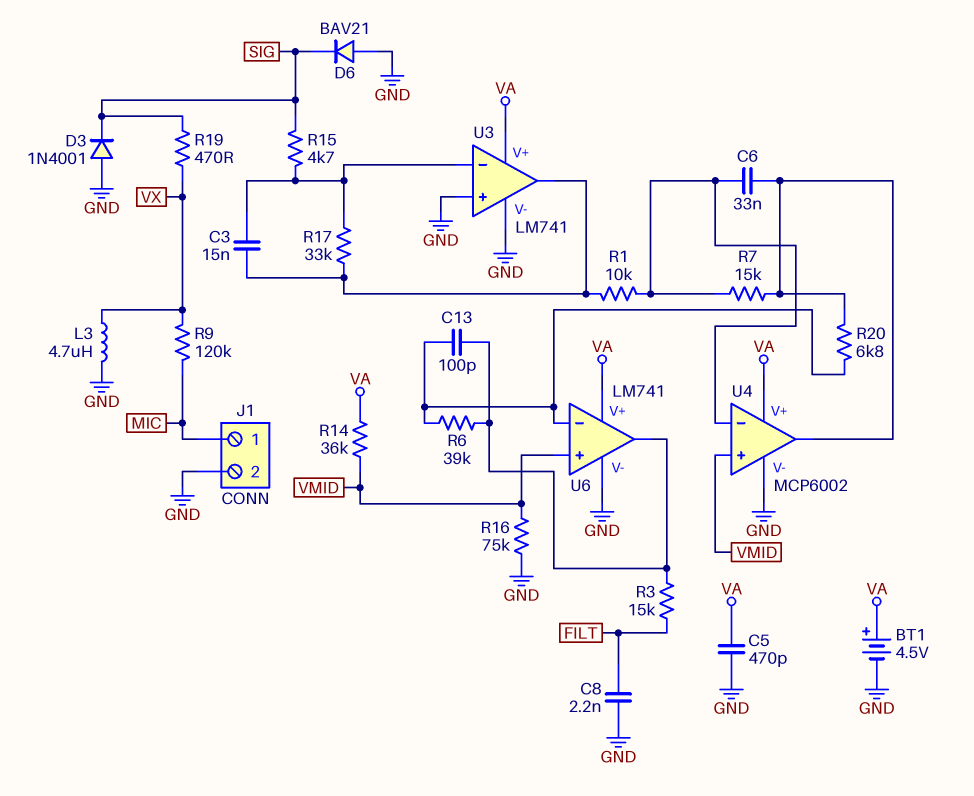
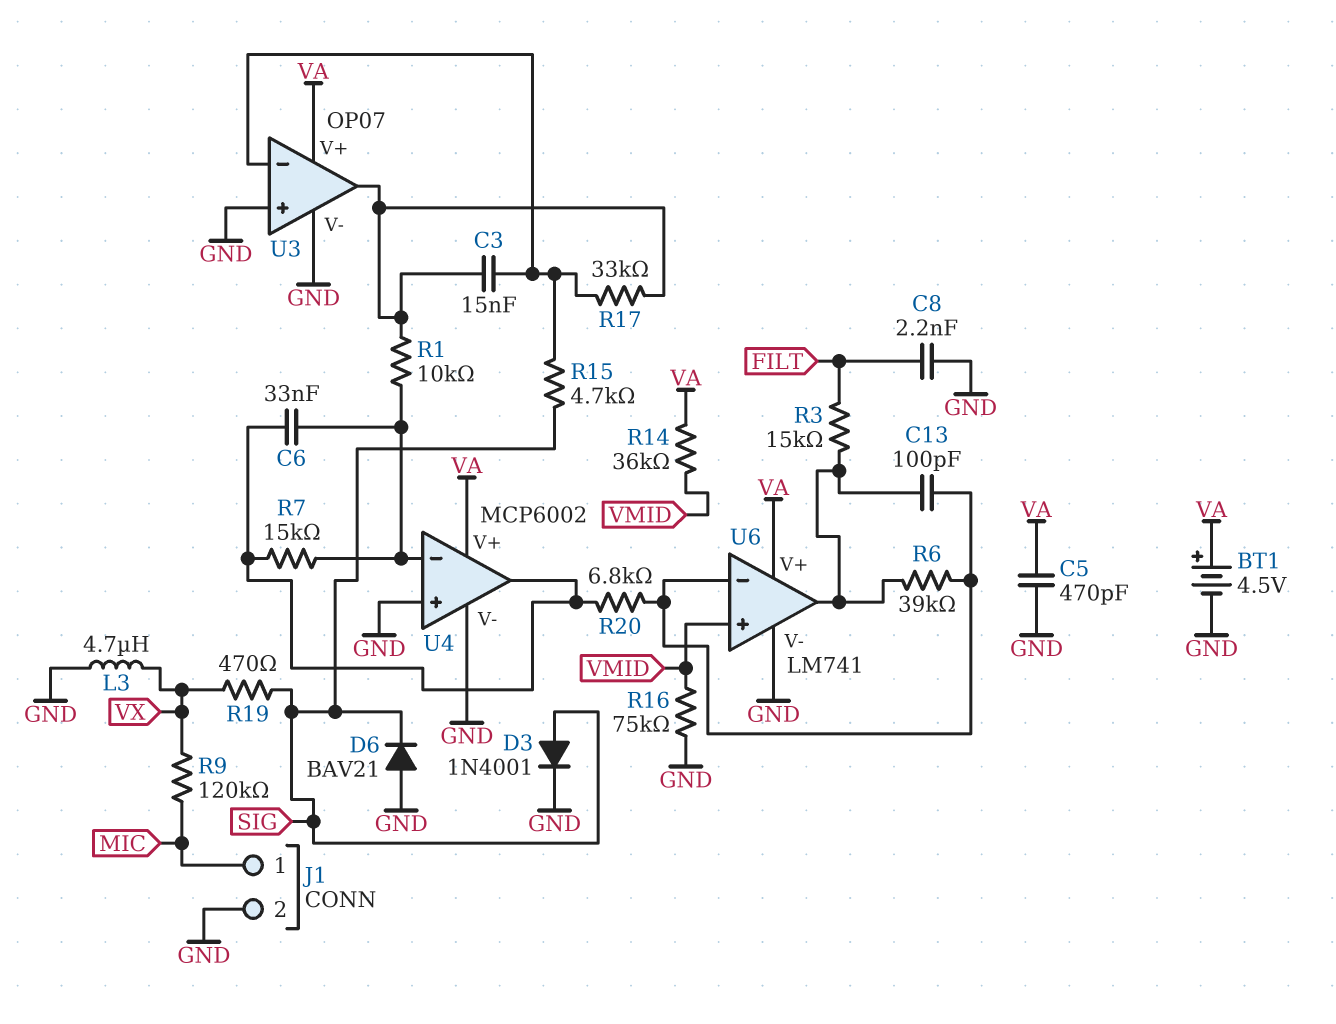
D3: diode 1N4001 (A GND, K SIG) -> diode 1N4001 (A SIG, K GND)
U3: LM741 -> OP07
U4 pin in+: VMID -> GND

